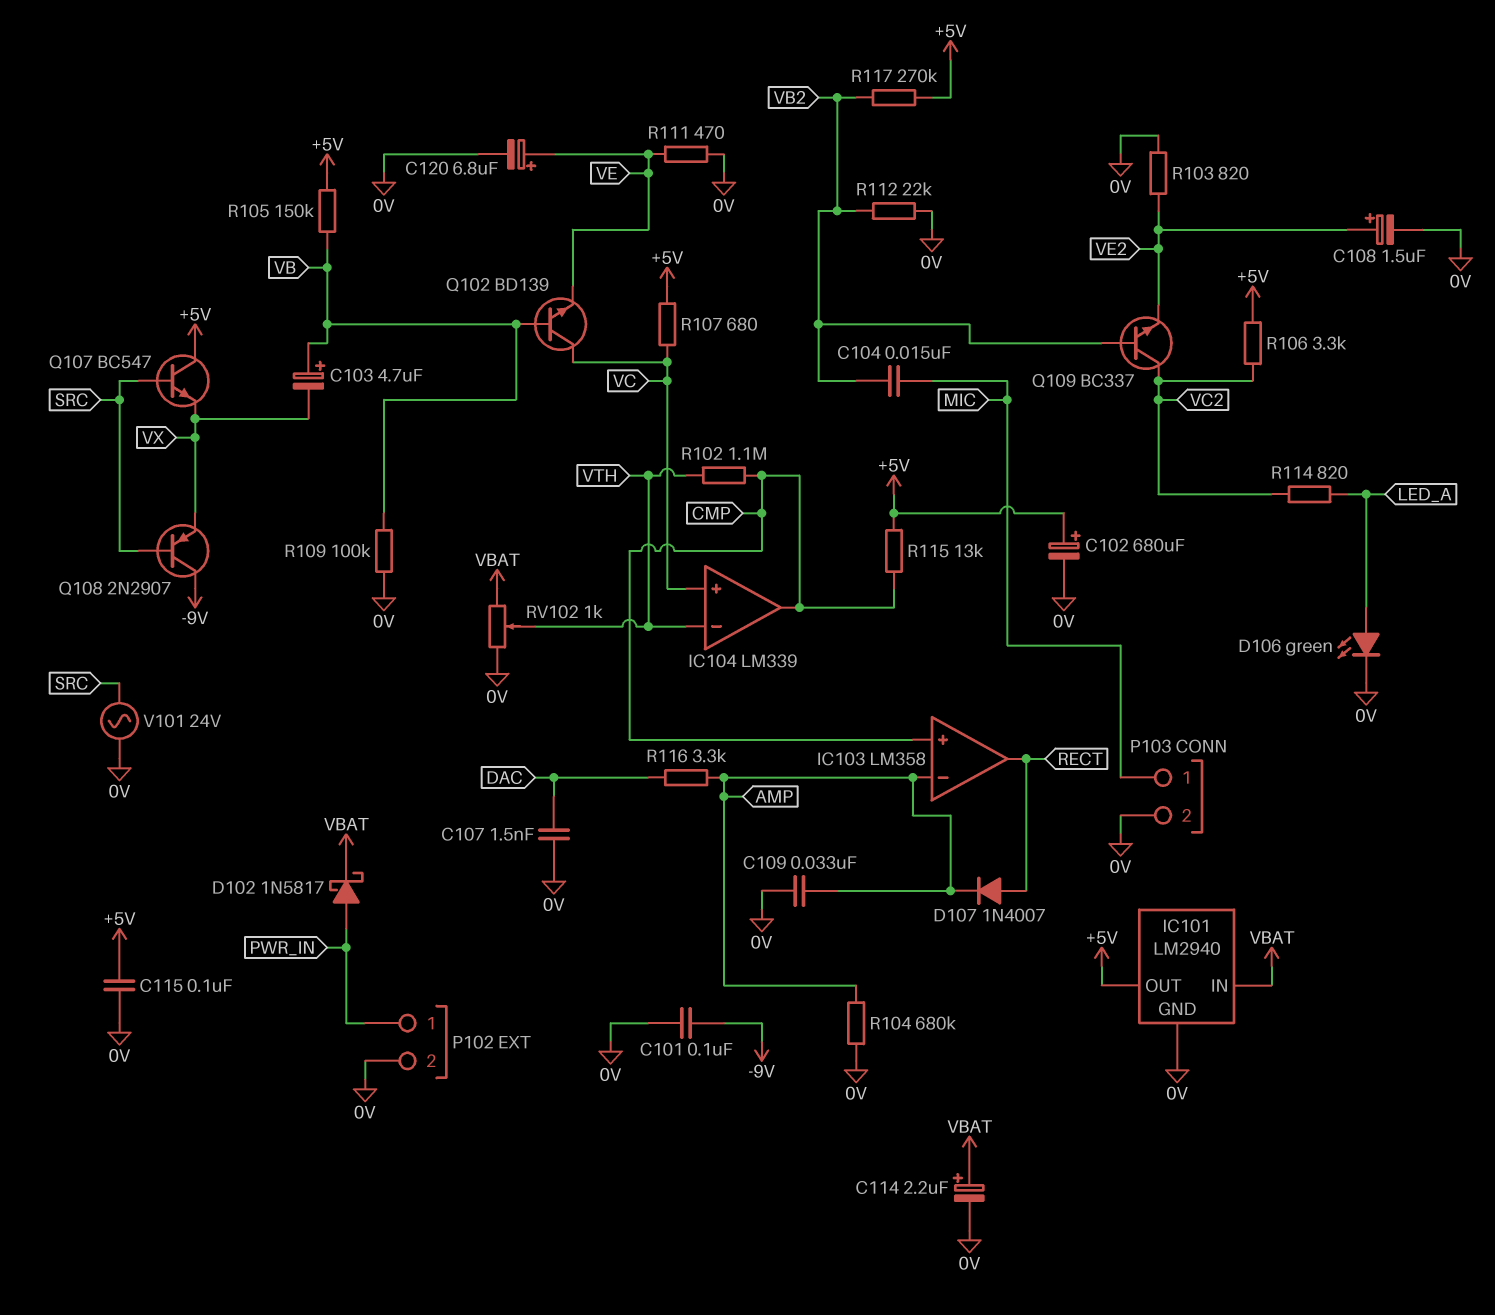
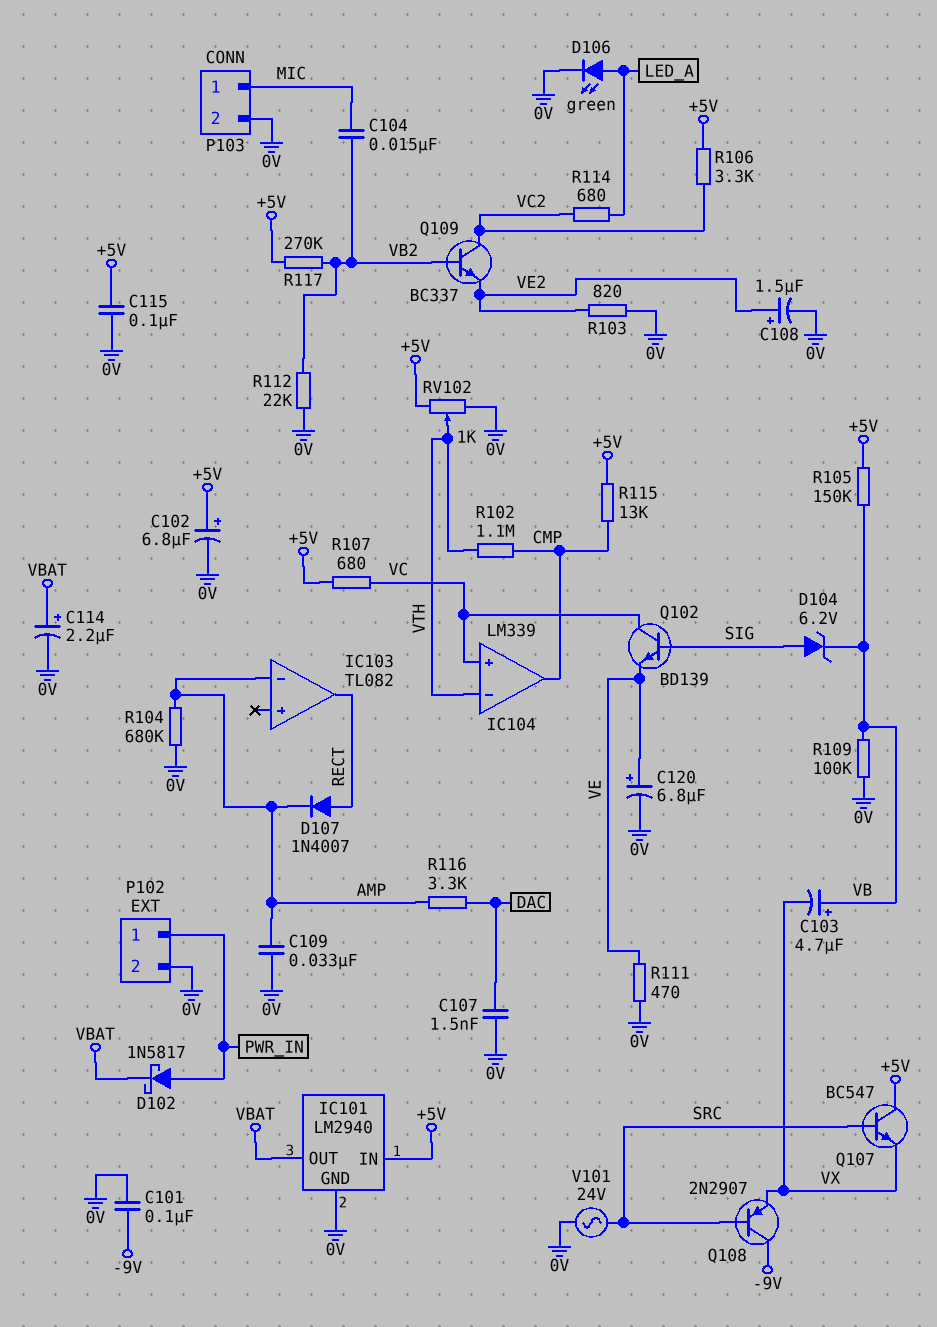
C102: 680uF (plus +5V, minus 0V) -> 6.8uF (plus +5V, minus 0V)
D104: none -> zener 6.2V (A SIG, K VB)
IC101 pin IN: VBAT -> +5V
IC101 pin OUT: +5V -> VBAT
IC103: LM358 -> TL082
IC103 pin in+: CMP -> none
Q102: NPN BD139 (B VB, C VC, E VE) -> NPN BD139 (B SIG, C VC, E VE)
R114: 820 (LED_A, VC2) -> 680 (LED_A, VC2)
RV102: 1k (0V, VBAT, wiper VTH) -> 1k (+5V, 0V, wiper VTH)

